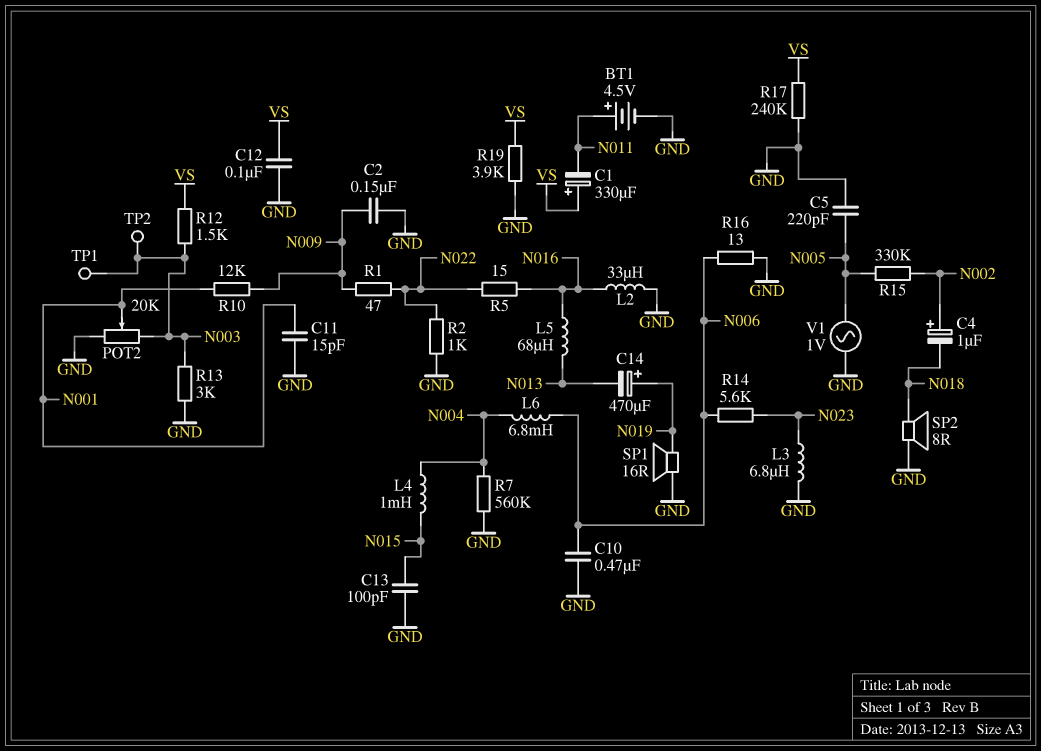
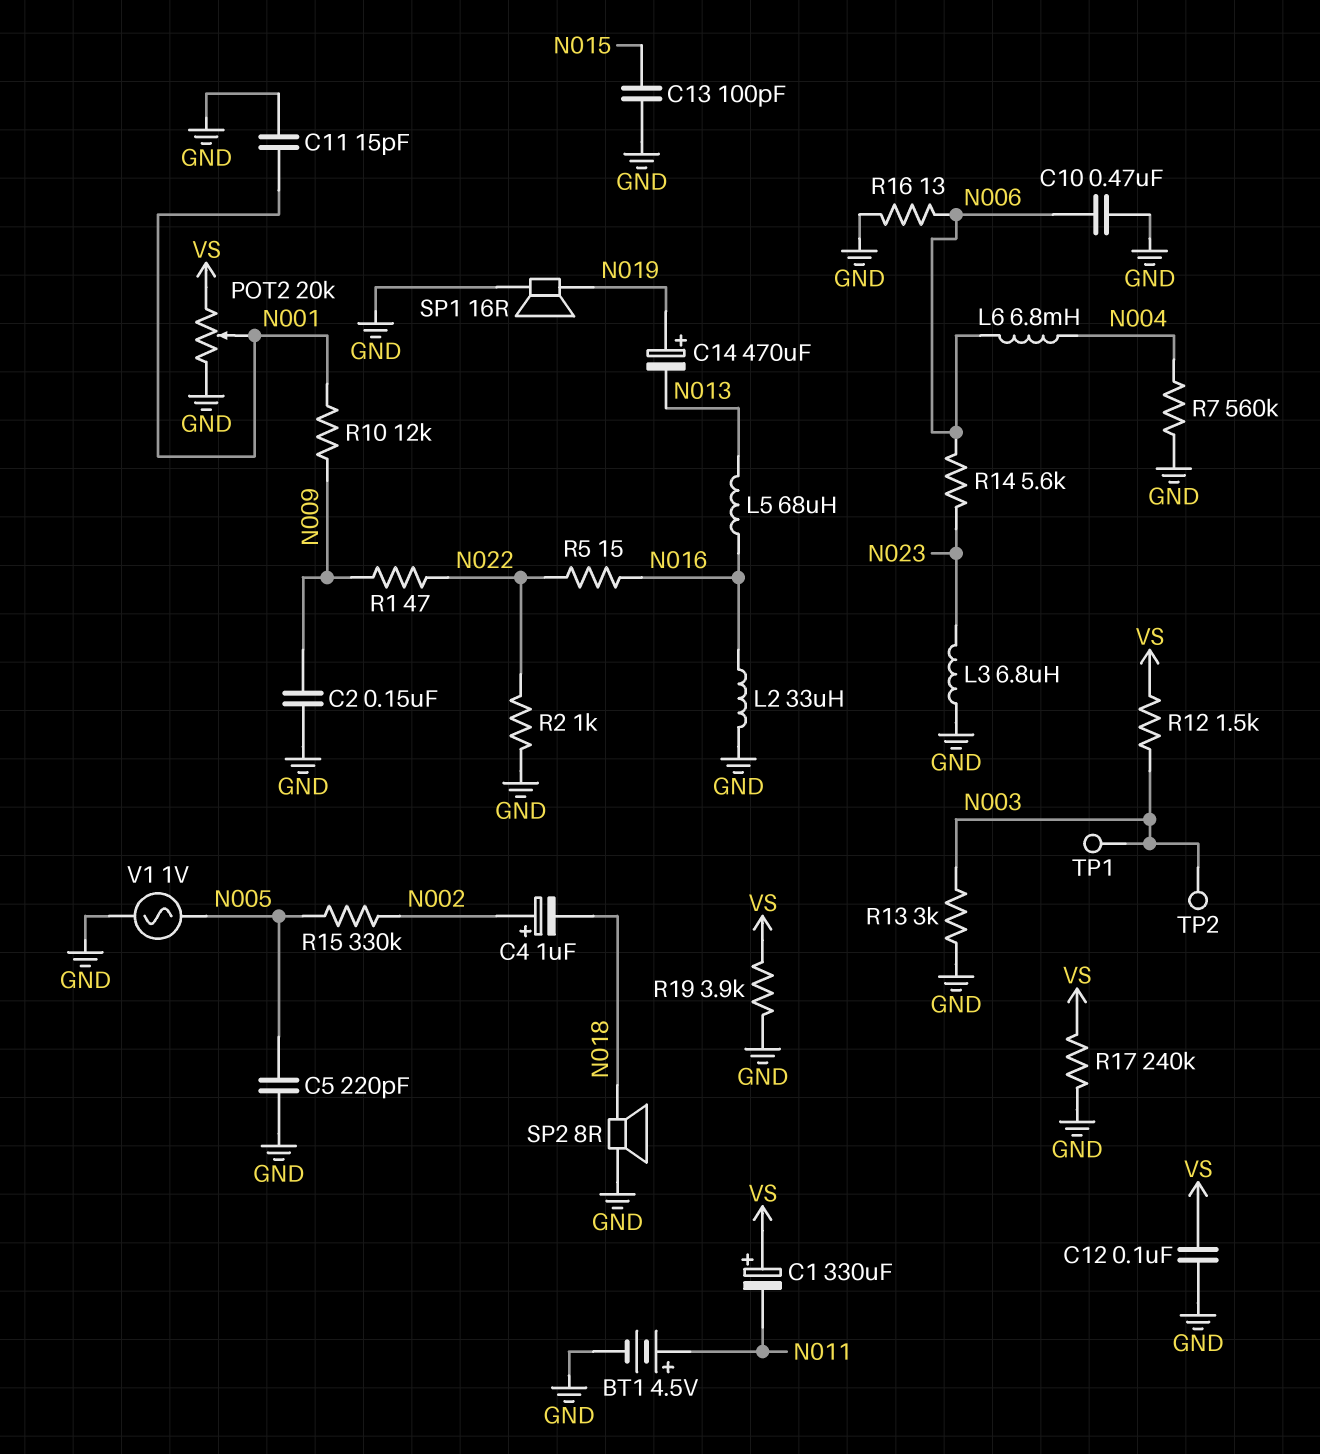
L4: 1mH (N004, N015) -> none
POT2: 20k (GND, N003, wiper N001) -> 20k (GND, VS, wiper N001)

